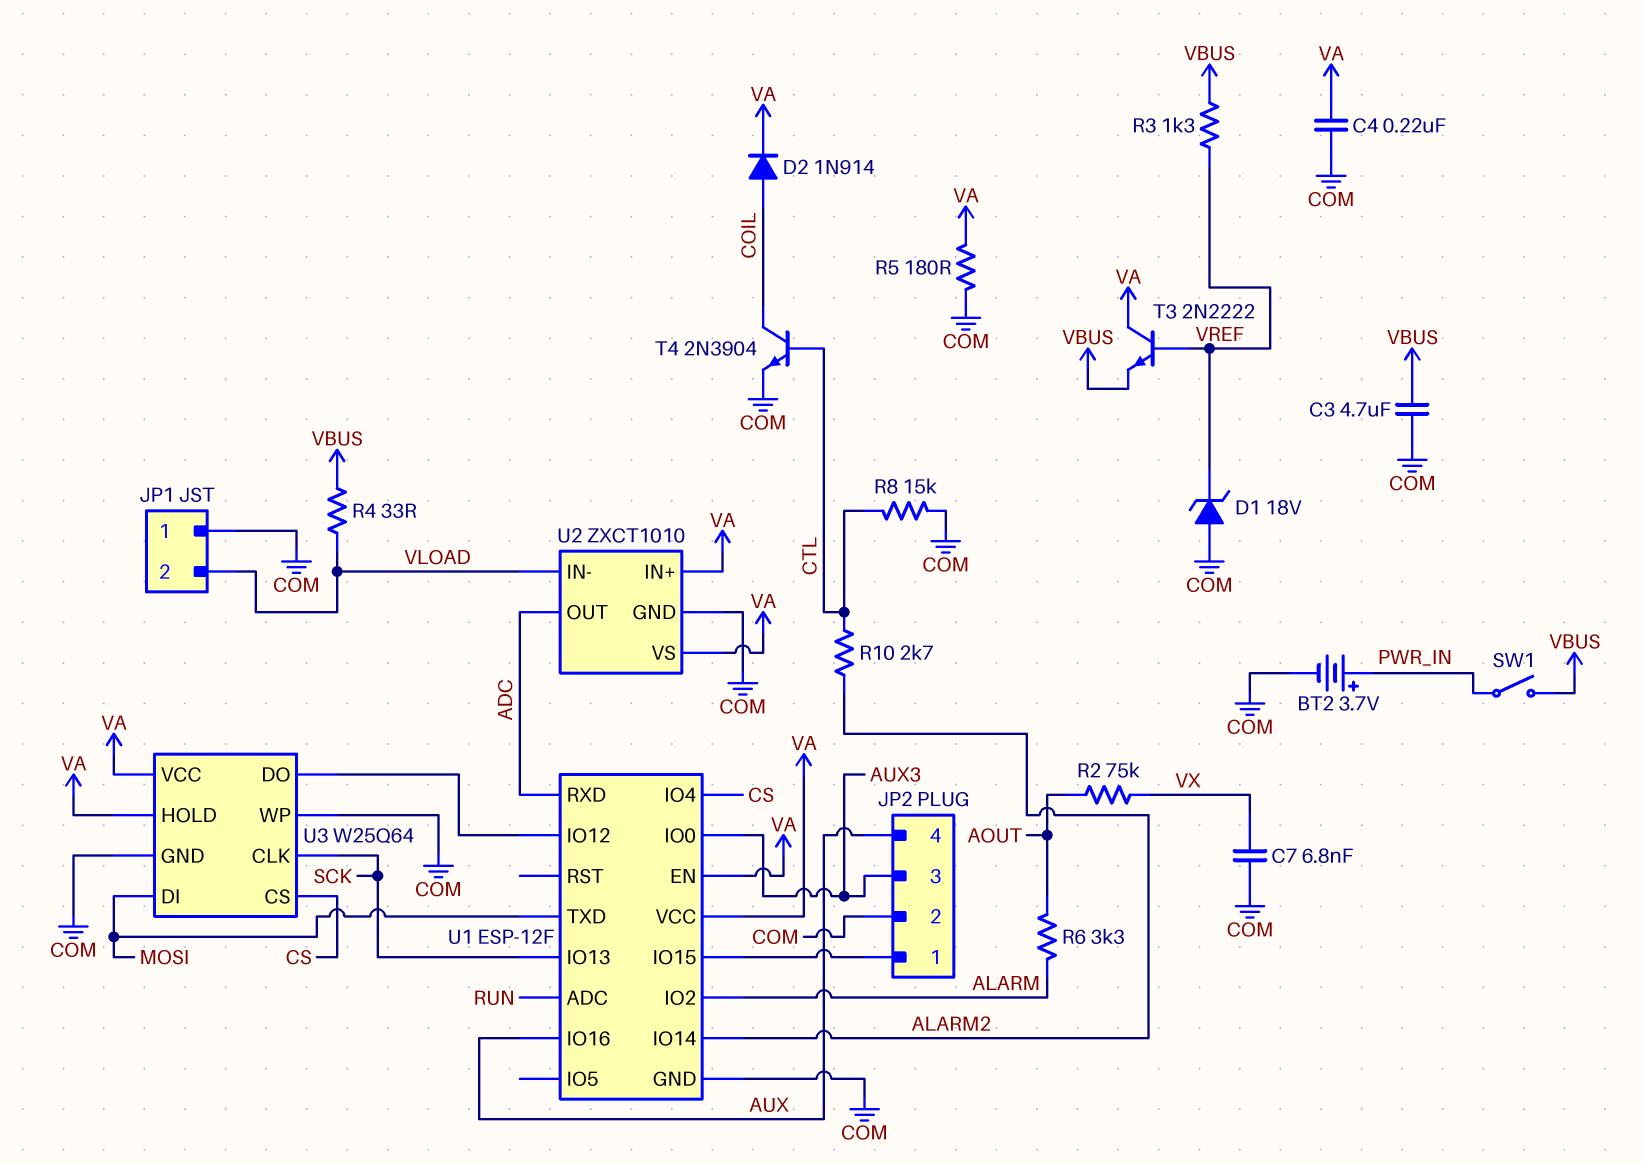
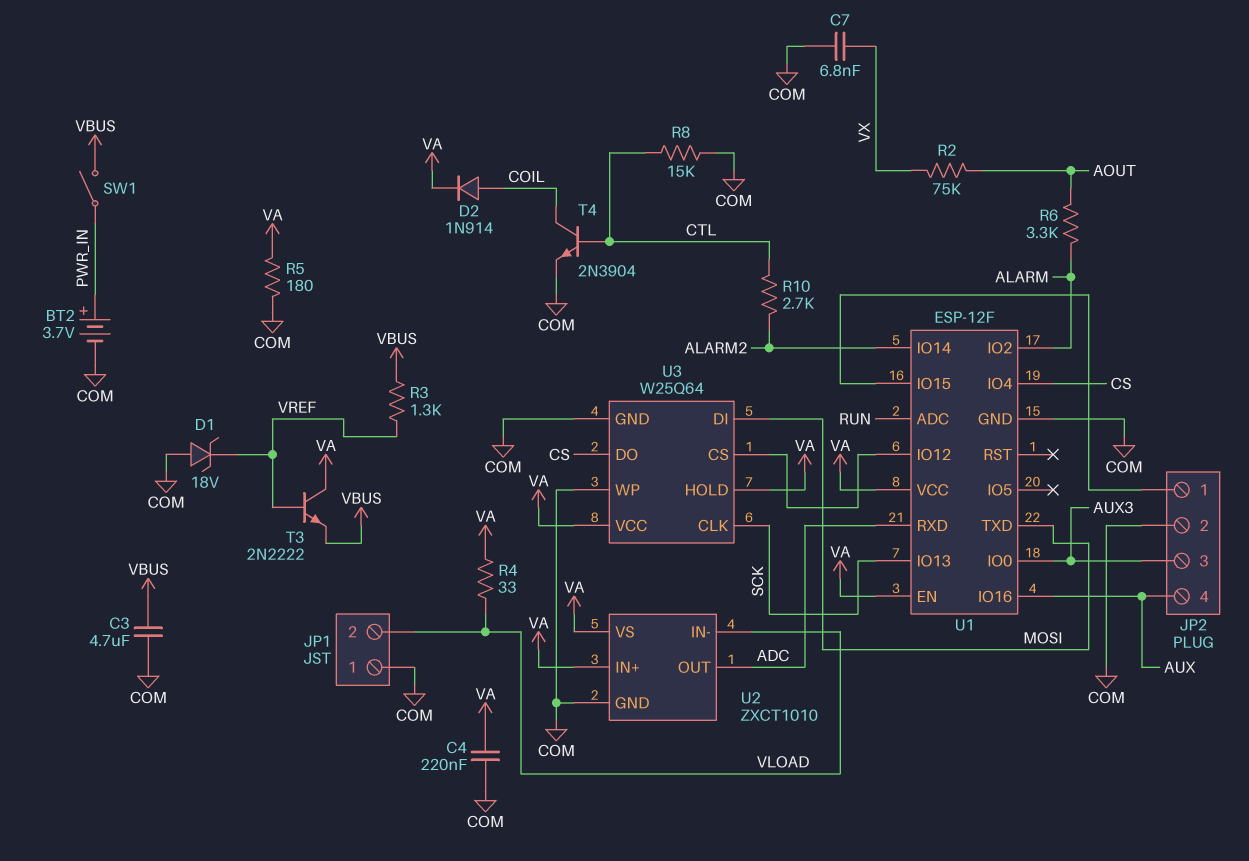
R4: 33 (VBUS, VLOAD) -> 33 (VA, VLOAD)
U3 pin CS: CS -> U1/IO12
U3 pin DO: U1/IO12 -> CS

